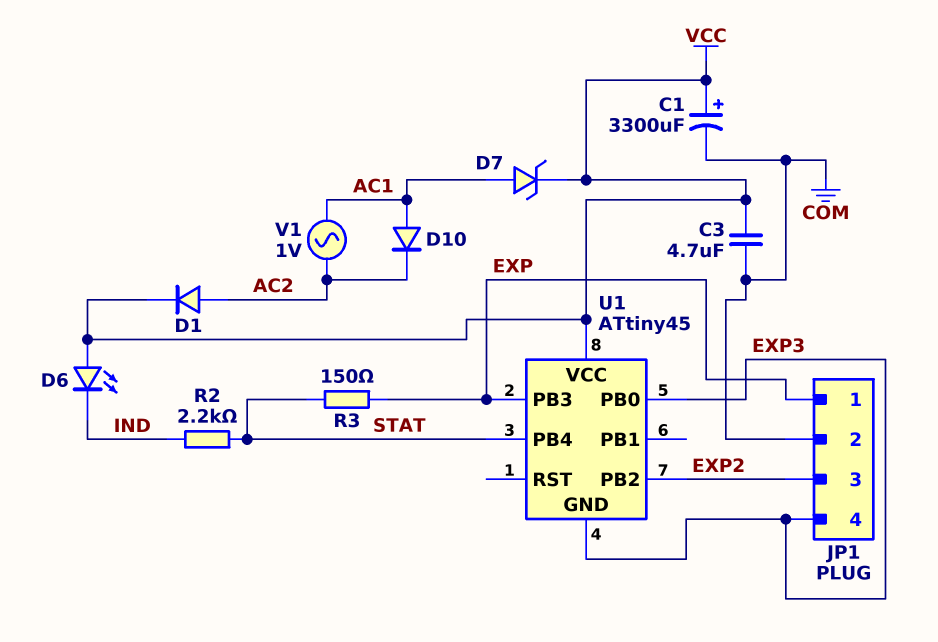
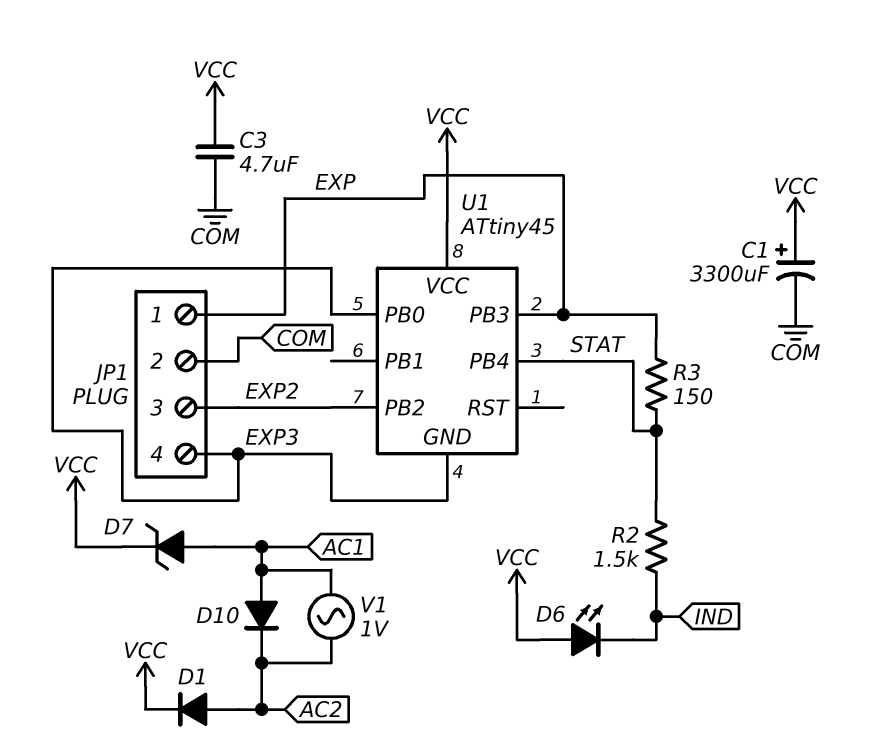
R2: 2.2k (IND, STAT) -> 1.5k (IND, STAT)

